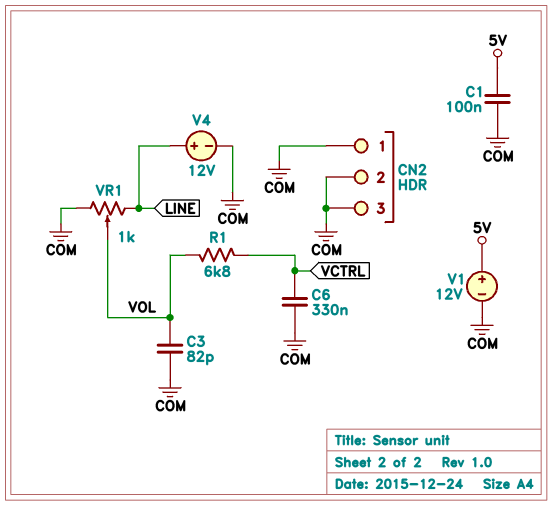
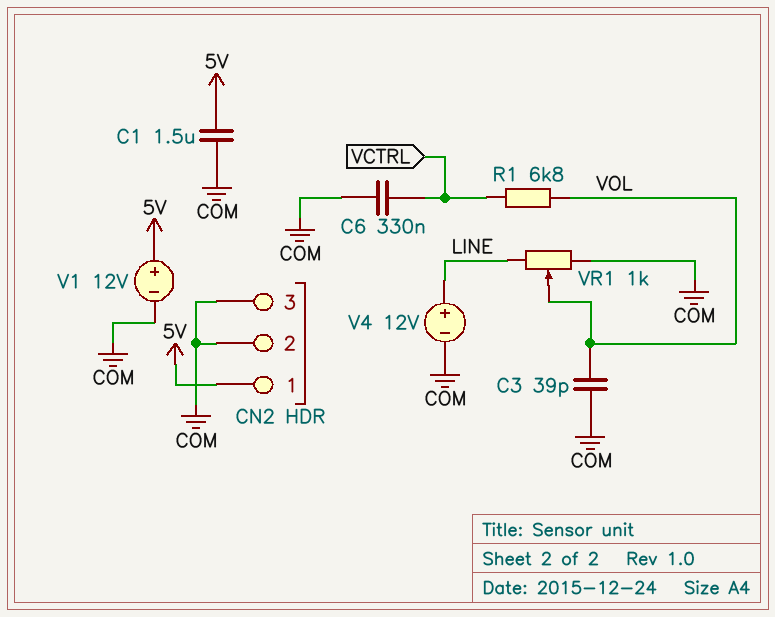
C1: 100nF (5V, COM) -> 1.5uF (5V, COM)
C3: 82pF (COM, VOL) -> 39pF (COM, VOL)
CN2 pin 1: COM -> 5V

